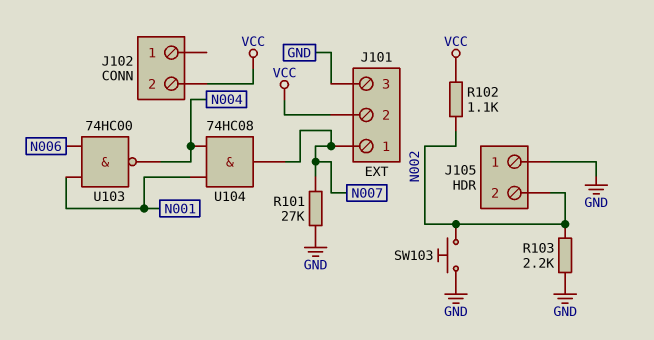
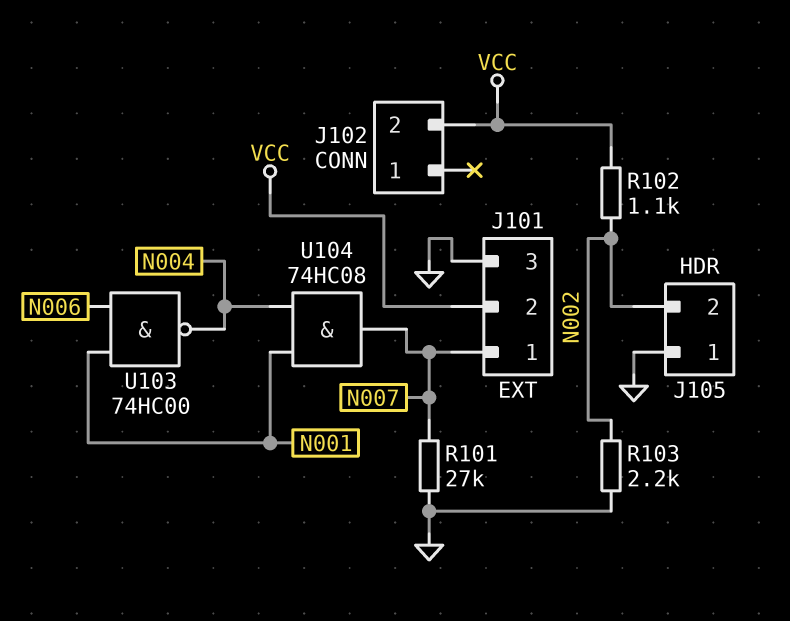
SW103: button (GND, N002) -> none

